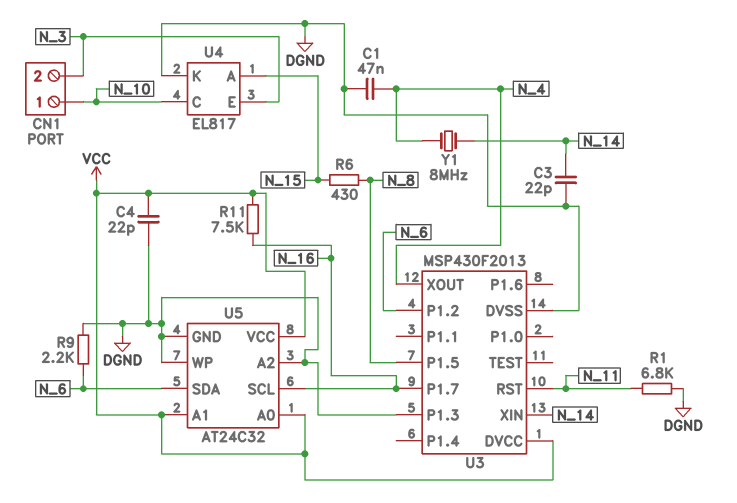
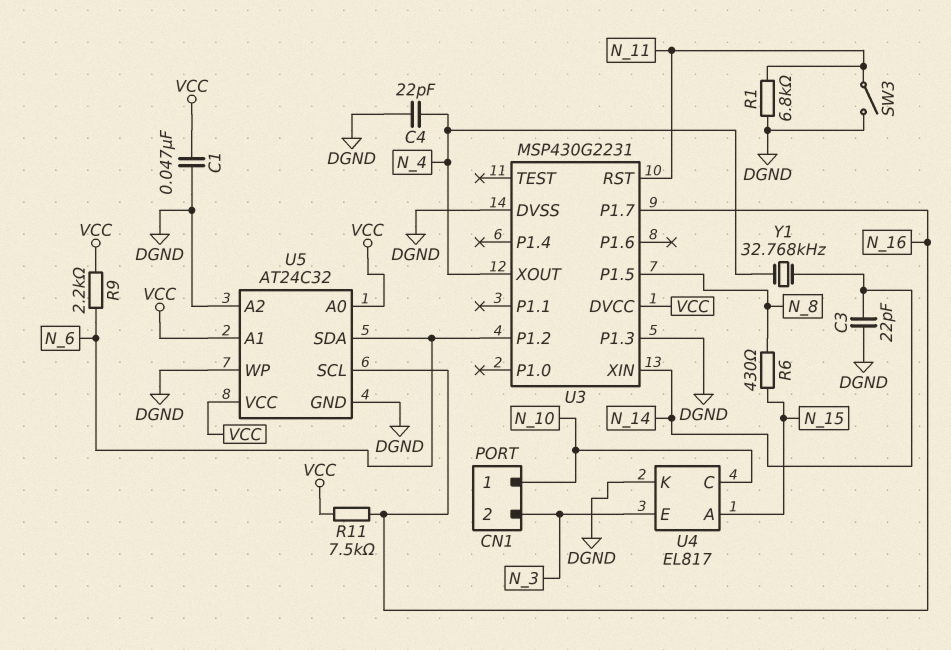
C1: 47nF (DGND, N_4) -> 47nF (DGND, VCC)
C4: 22pF (DGND, VCC) -> 22pF (DGND, N_4)
R9: 2.2k (DGND, N_6) -> 2.2k (N_6, VCC)
SW3: none -> switch (DGND, N_11)
U3: MSP430F2013 -> MSP430G2231
Y1: 8MHz (N_4, N_14) -> 32.768kHz (N_4, N_14)

